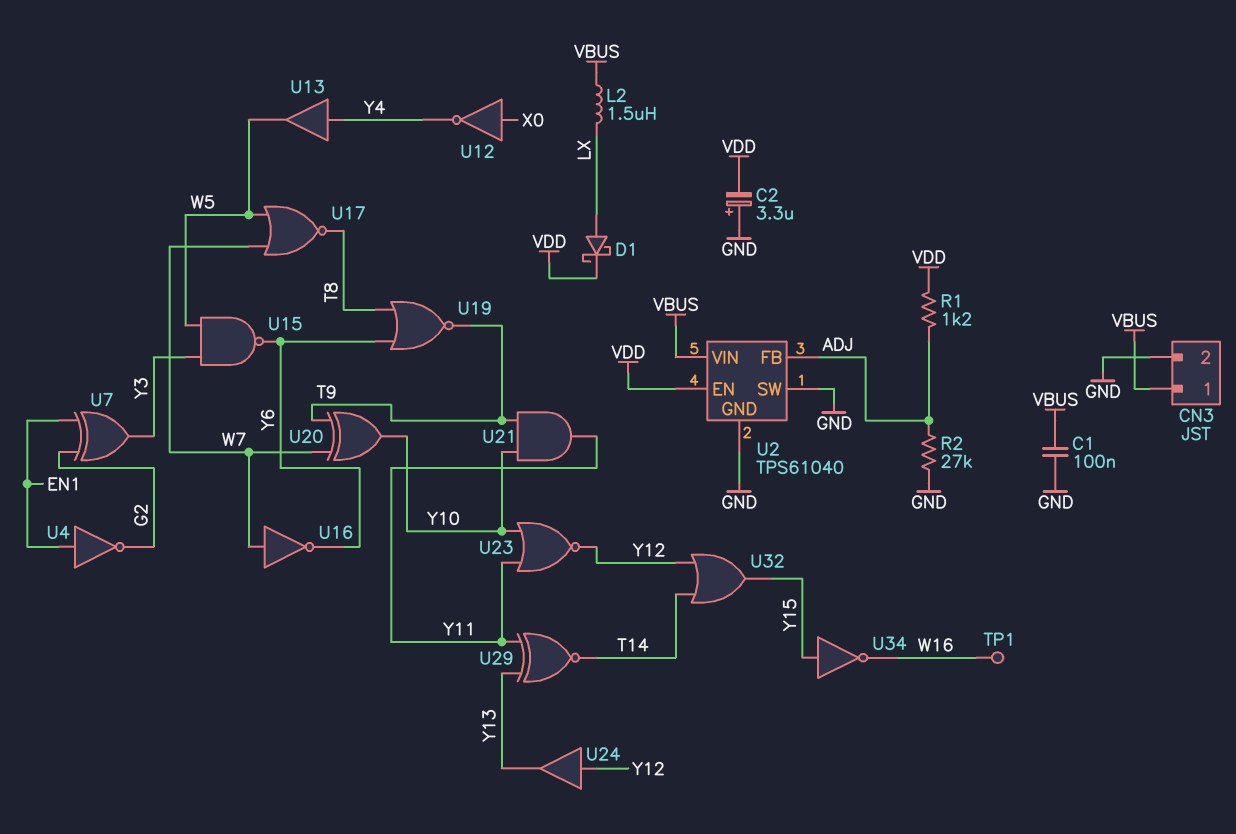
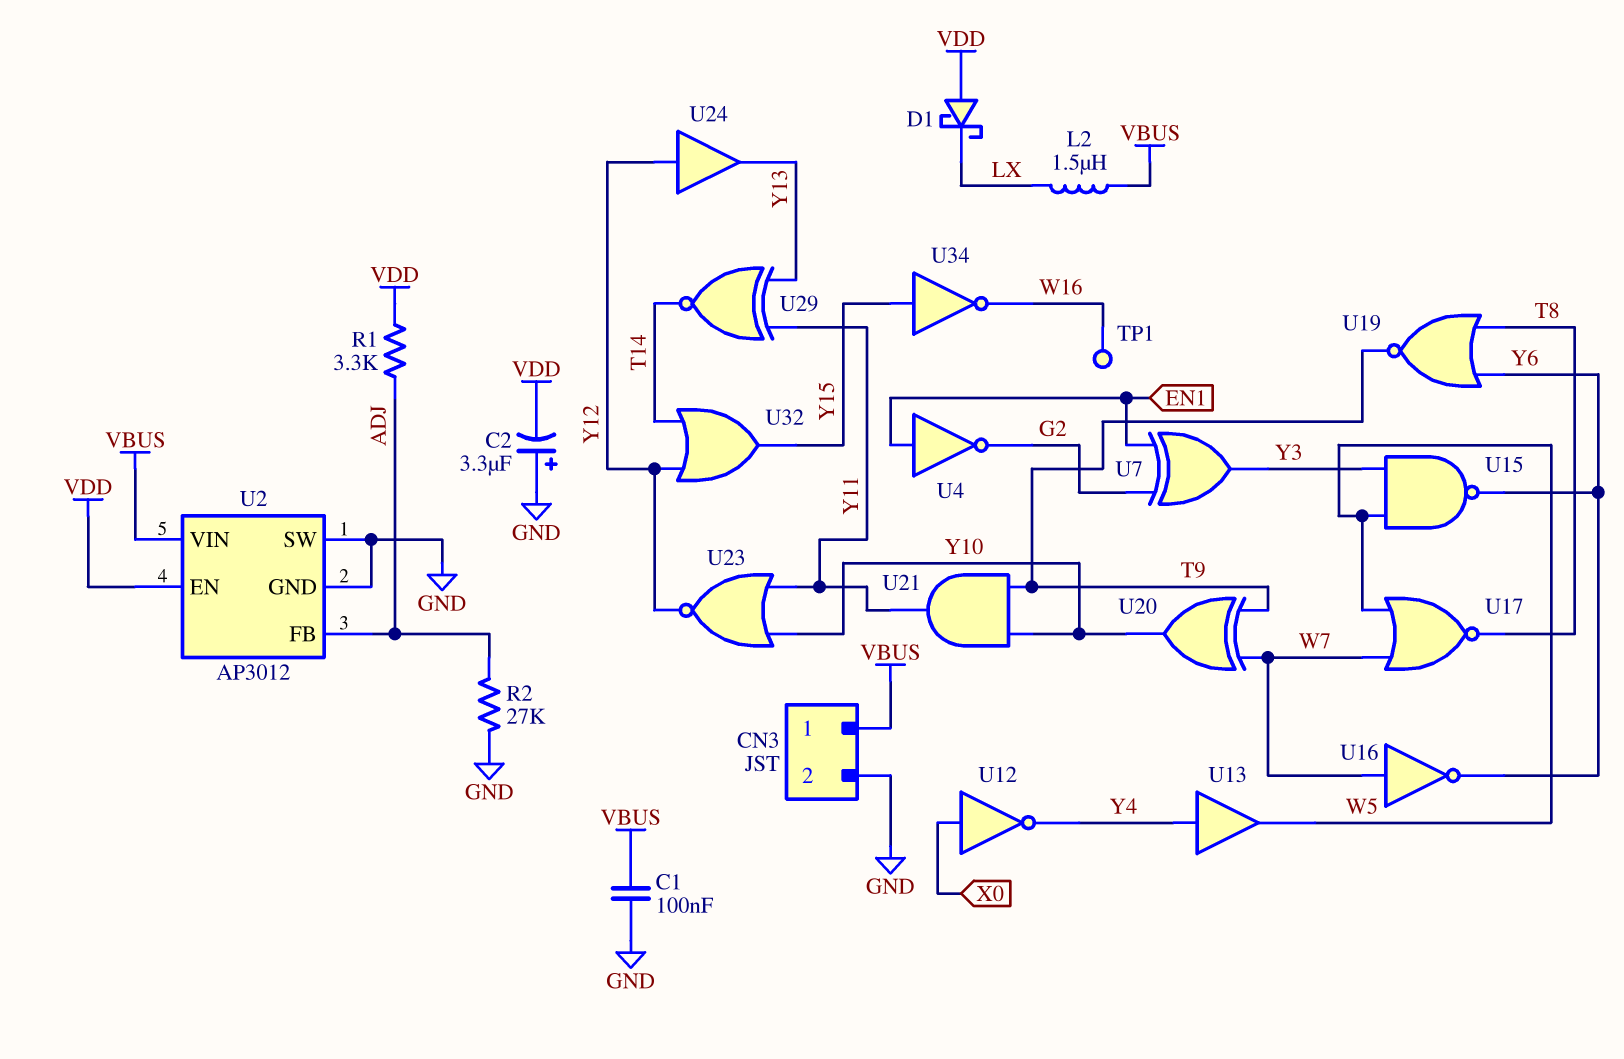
D1: schottky (A LX, K VDD) -> schottky (A VDD, K LX)
R1: 1.2k (ADJ, VDD) -> 3.3k (ADJ, VDD)
U2: TPS61040 -> AP3012

